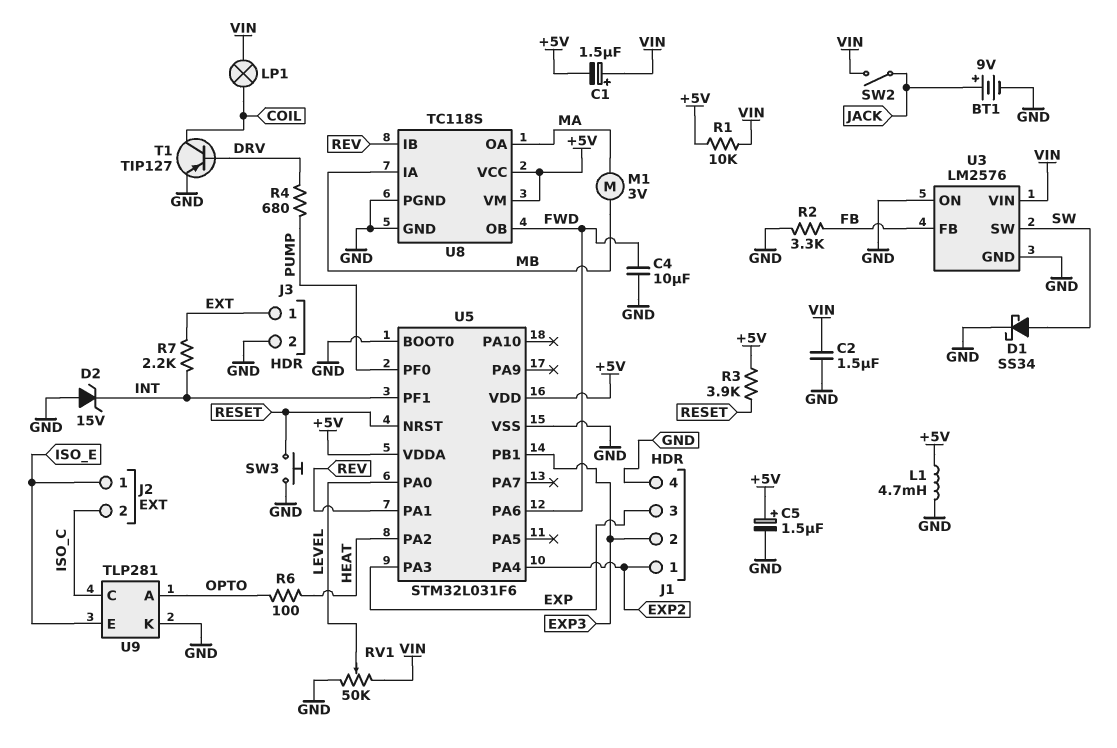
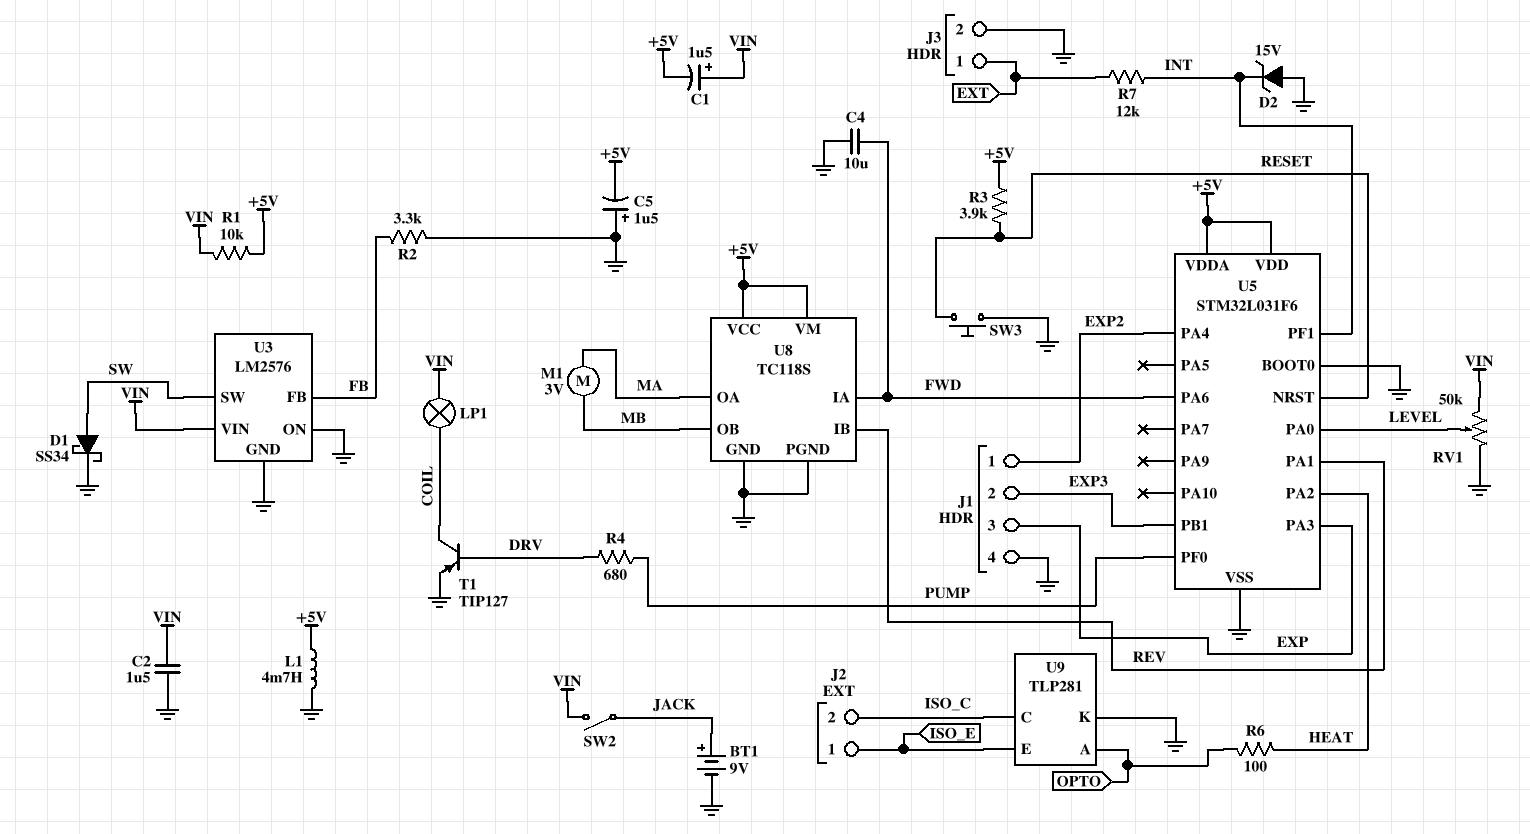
C5: 1.5uF (plus +5V, minus GND) -> 1.5uF (plus GND, minus +5V)
R7: 2.2k (EXT, INT) -> 12k (EXT, INT)
U8 pin IA: MB -> FWD
U8 pin OB: FWD -> MB

